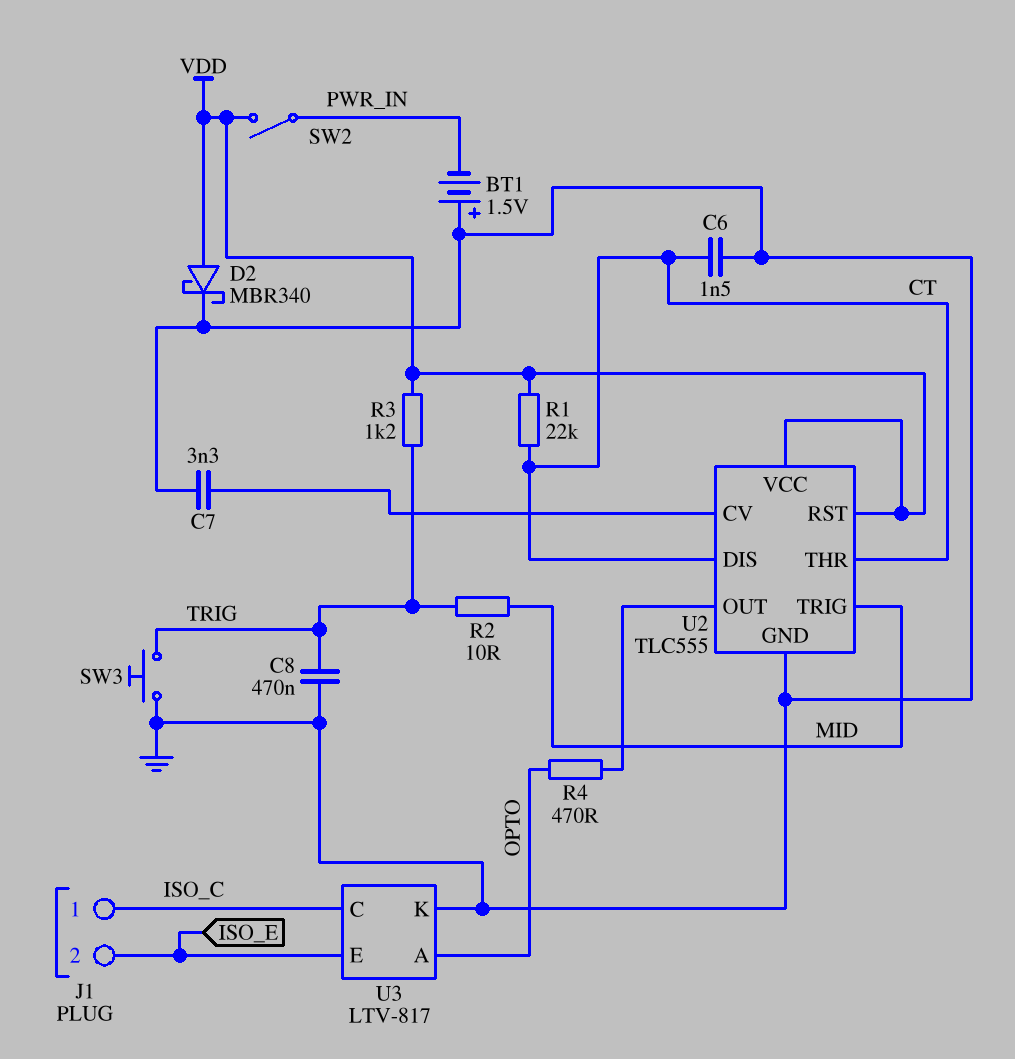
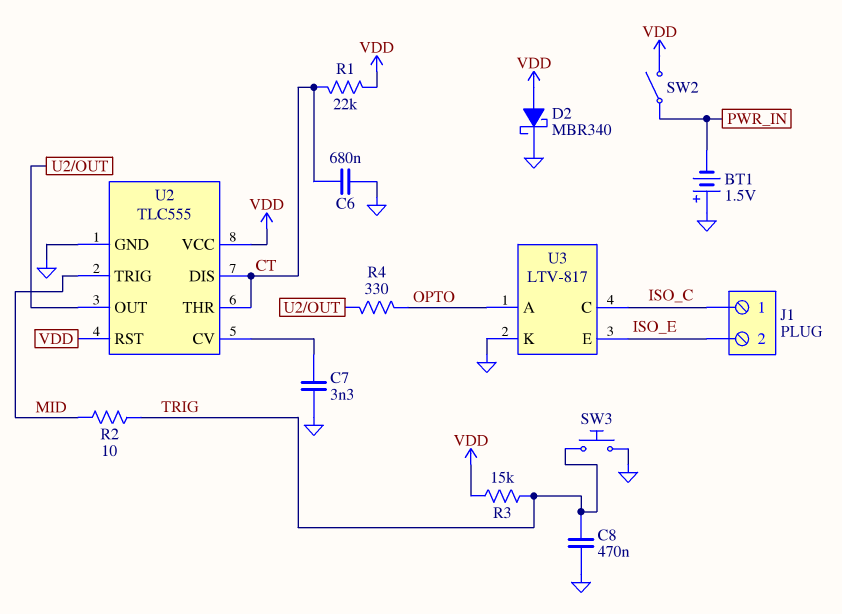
C6: 1.5nF (CT, GND) -> 680nF (CT, GND)
R3: 1.2k (TRIG, VDD) -> 15k (TRIG, VDD)
R4: 470 (OPTO, U2/OUT) -> 330 (OPTO, U2/OUT)

